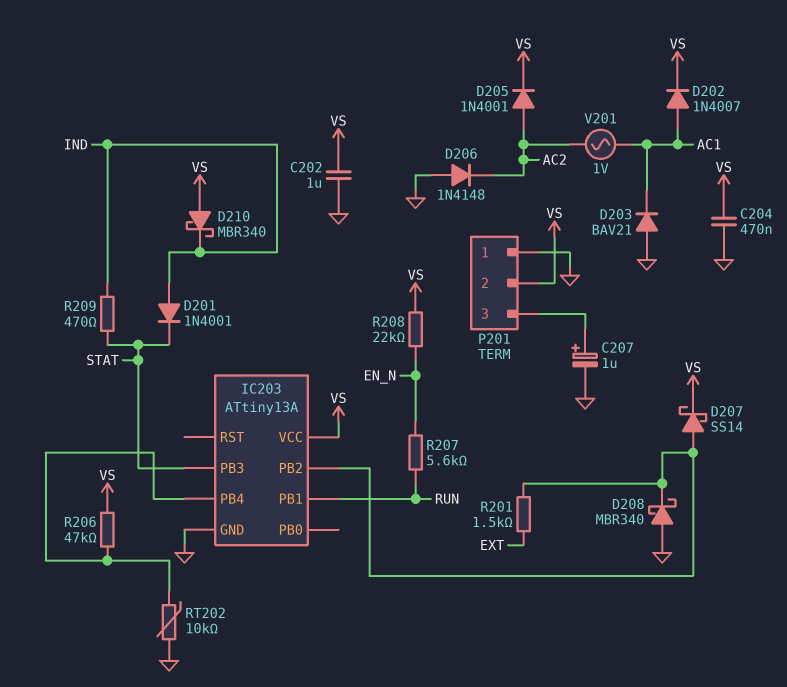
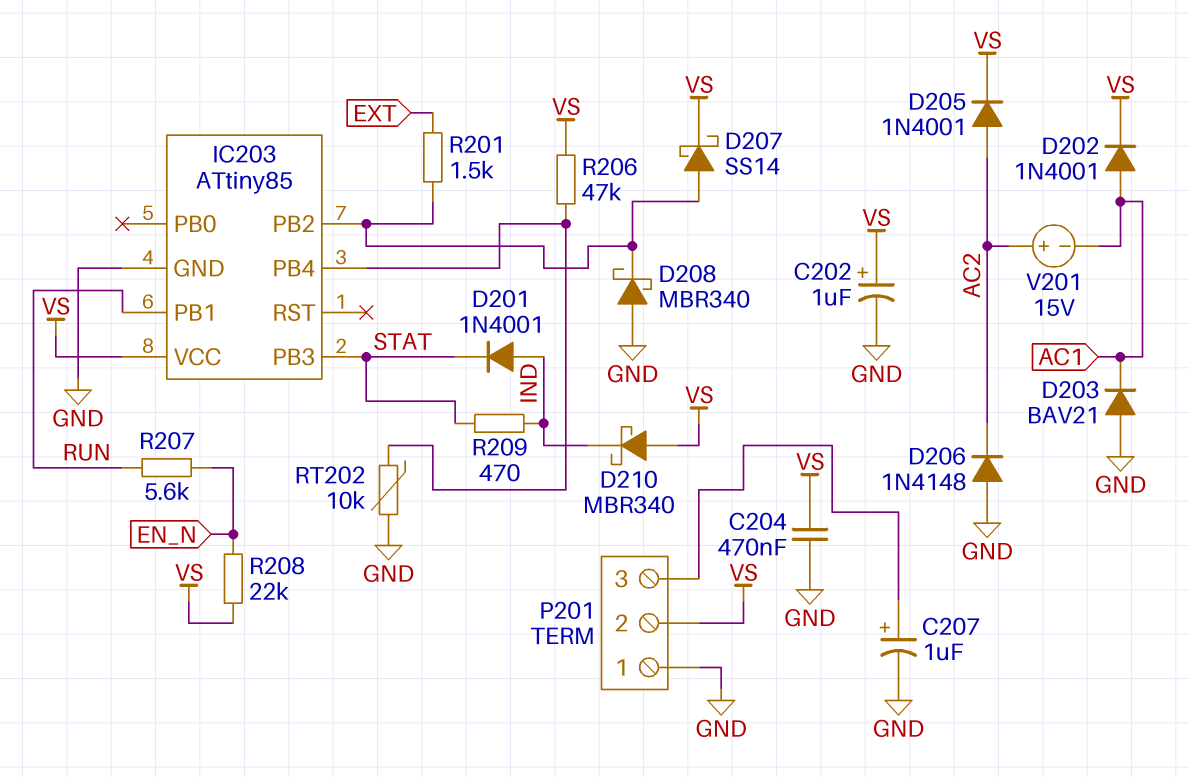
C202: 1uF (GND, VS) -> 1uF (plus VS, minus GND)
D202: diode 1N4007 (A AC1, K VS) -> diode 1N4001 (A AC1, K VS)
IC203: ATtiny13A -> ATtiny85
V201: AC 1V (AC1, AC2) -> 15V (plus AC2, minus AC1)

